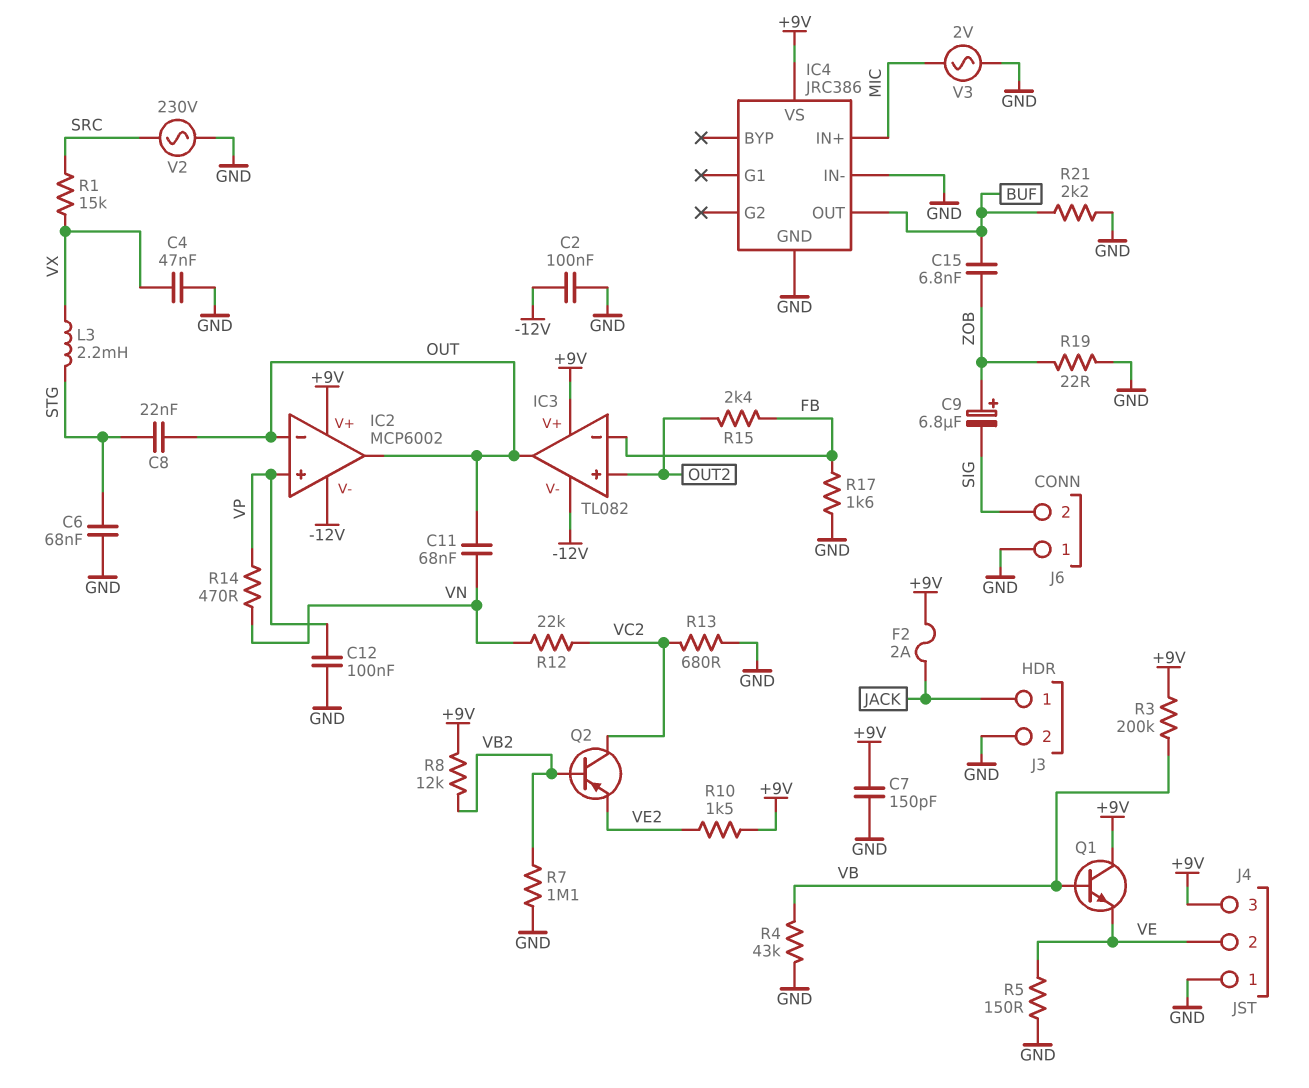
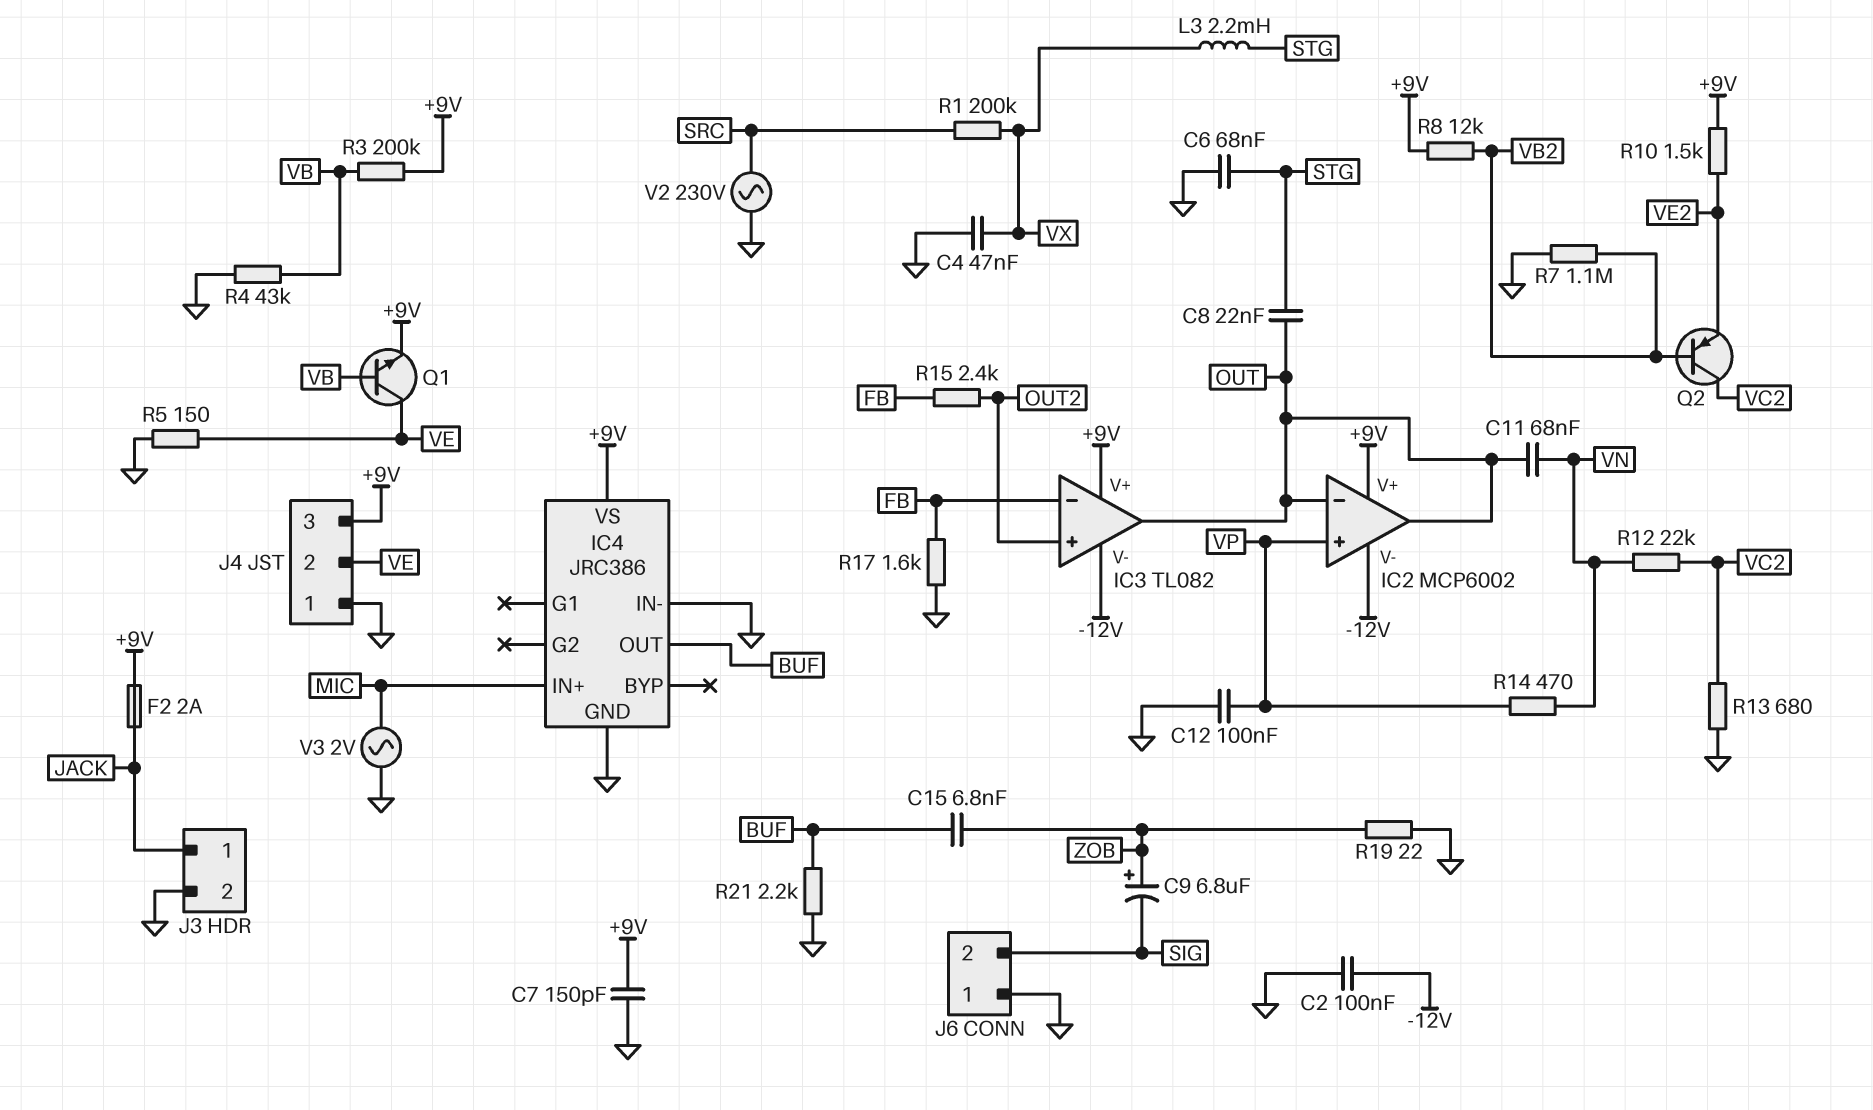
Q1: NPN (B VB, C +9V, E VE) -> NPN (B VB, C VE, E +9V)
R1: 15k (SRC, VX) -> 200k (SRC, VX)

